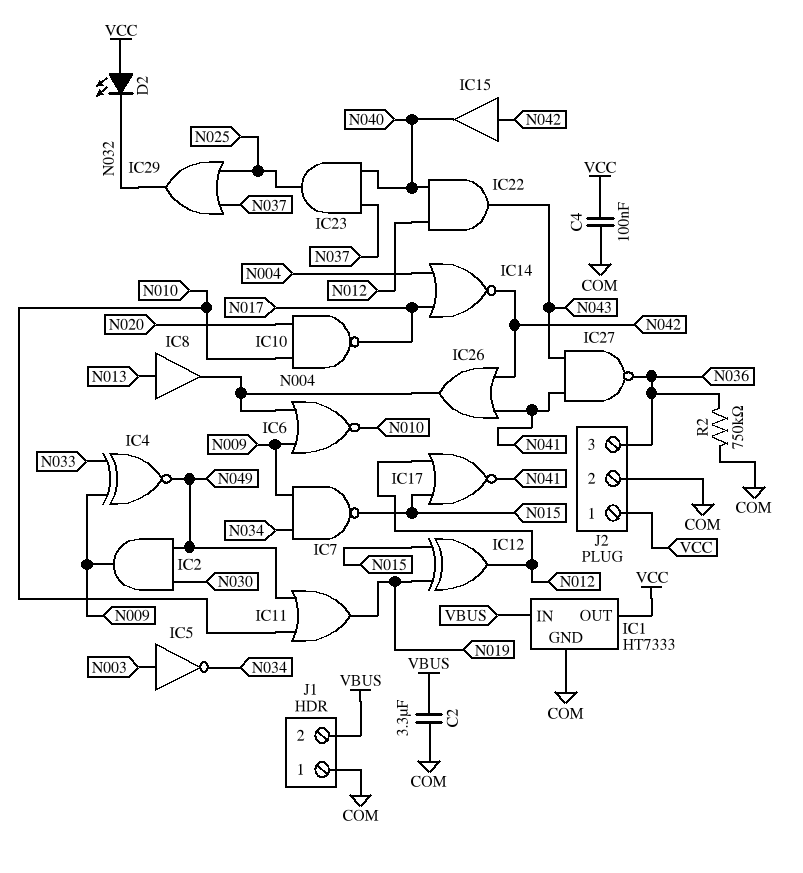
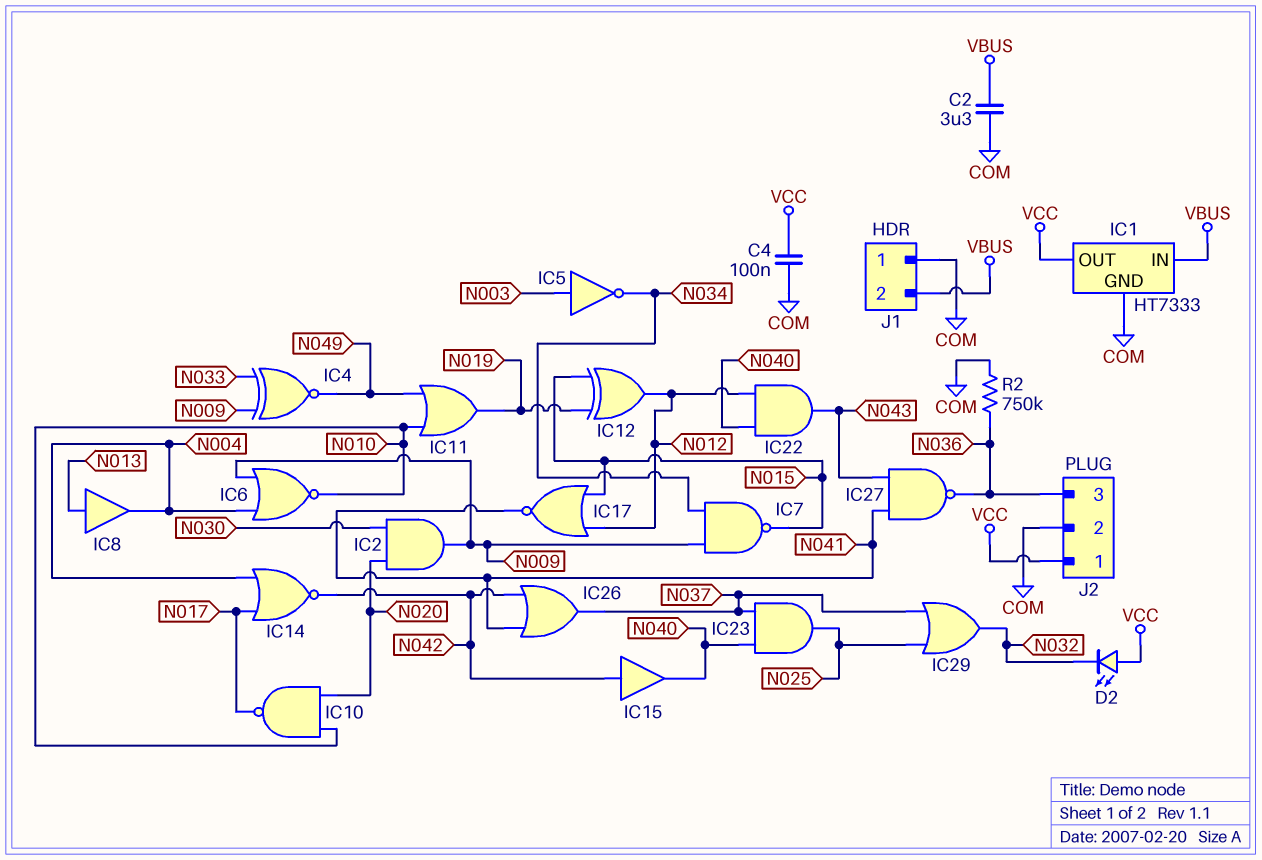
IC2: AND (in N030, in N049, out N009) -> AND (in N020, in N030, out N009)
IC26: OR (in N041, in N042, out N004) -> OR (in N041, in N042, out N037)

